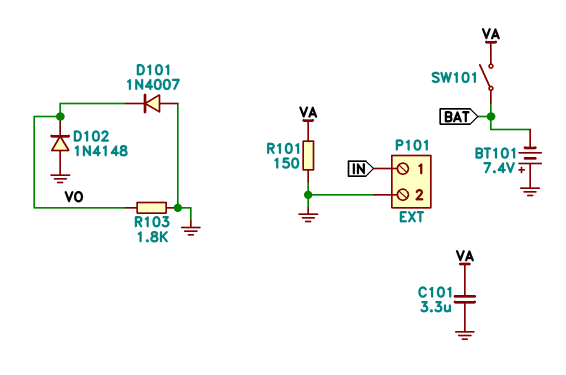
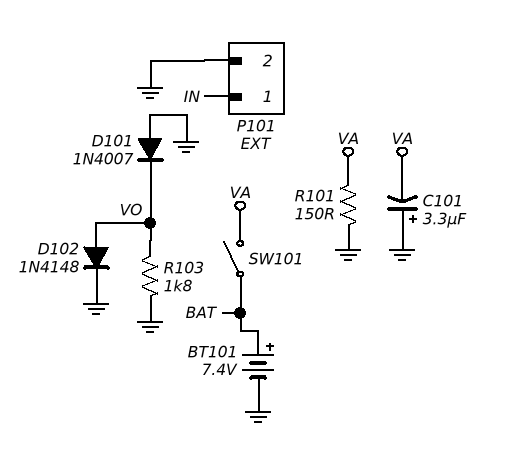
BT101: 7.4V (plus GND, minus BAT) -> 7.4V (plus BAT, minus GND)
C101: 3.3uF (GND, VA) -> 3.3uF (plus GND, minus VA)
D102: diode 1N4148 (A GND, K VO) -> diode 1N4148 (A VO, K GND)

